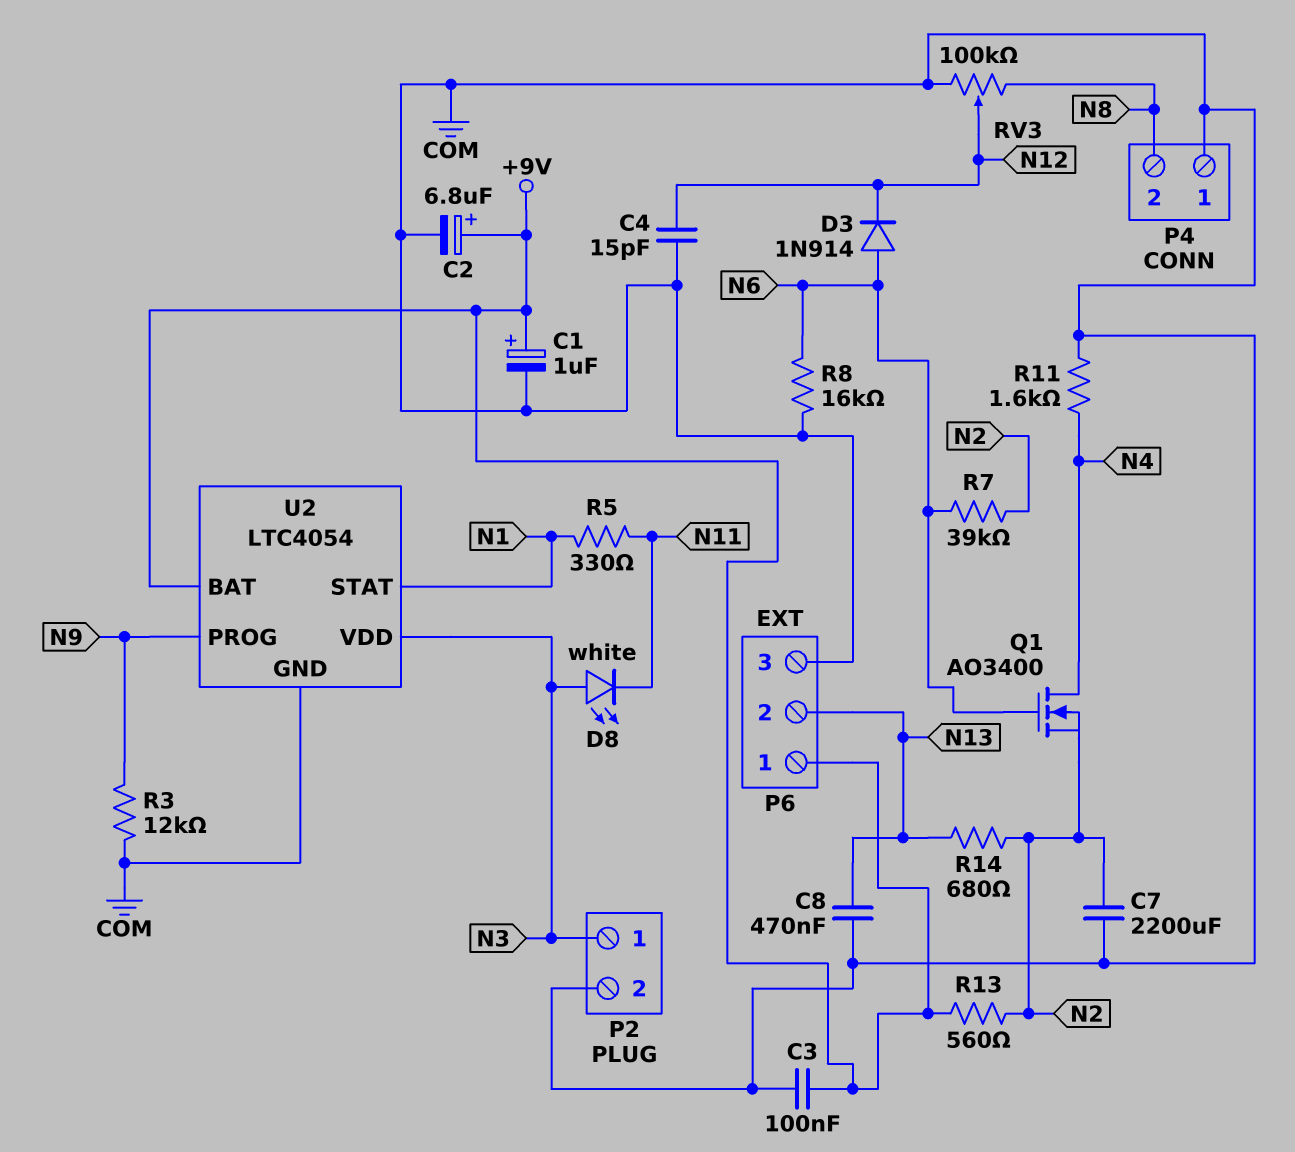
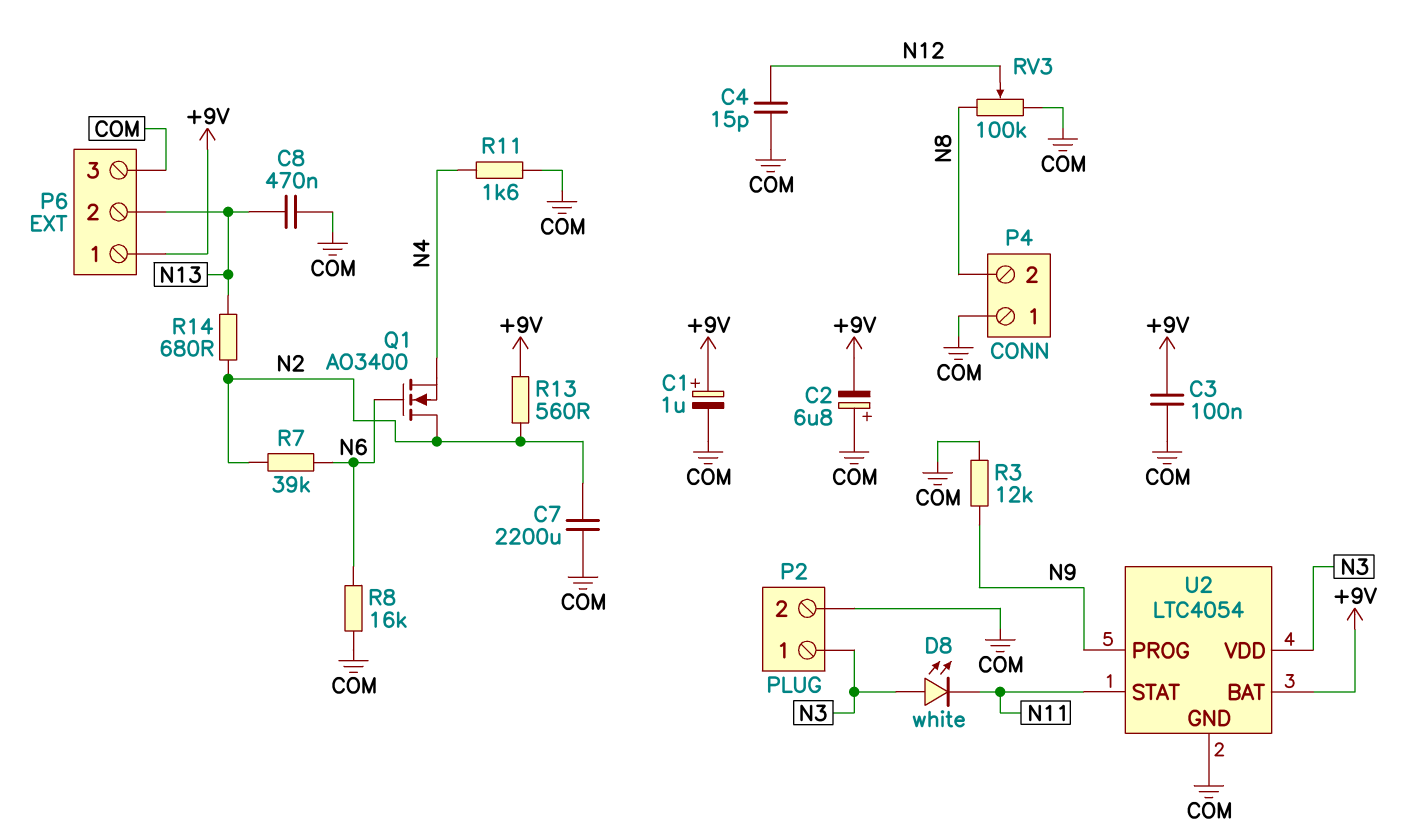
C2: 6.8uF (plus +9V, minus COM) -> 6.8uF (plus COM, minus +9V)
D3: diode 1N914 (A N6, K N12) -> none
Q1: NMOS AO3400 (G N6, D N4, S N2) -> NMOS AO3400 (G N6, D N2, S N4)
R5: 330 (N1, N11) -> none
U2 pin STAT: N1 -> N11

